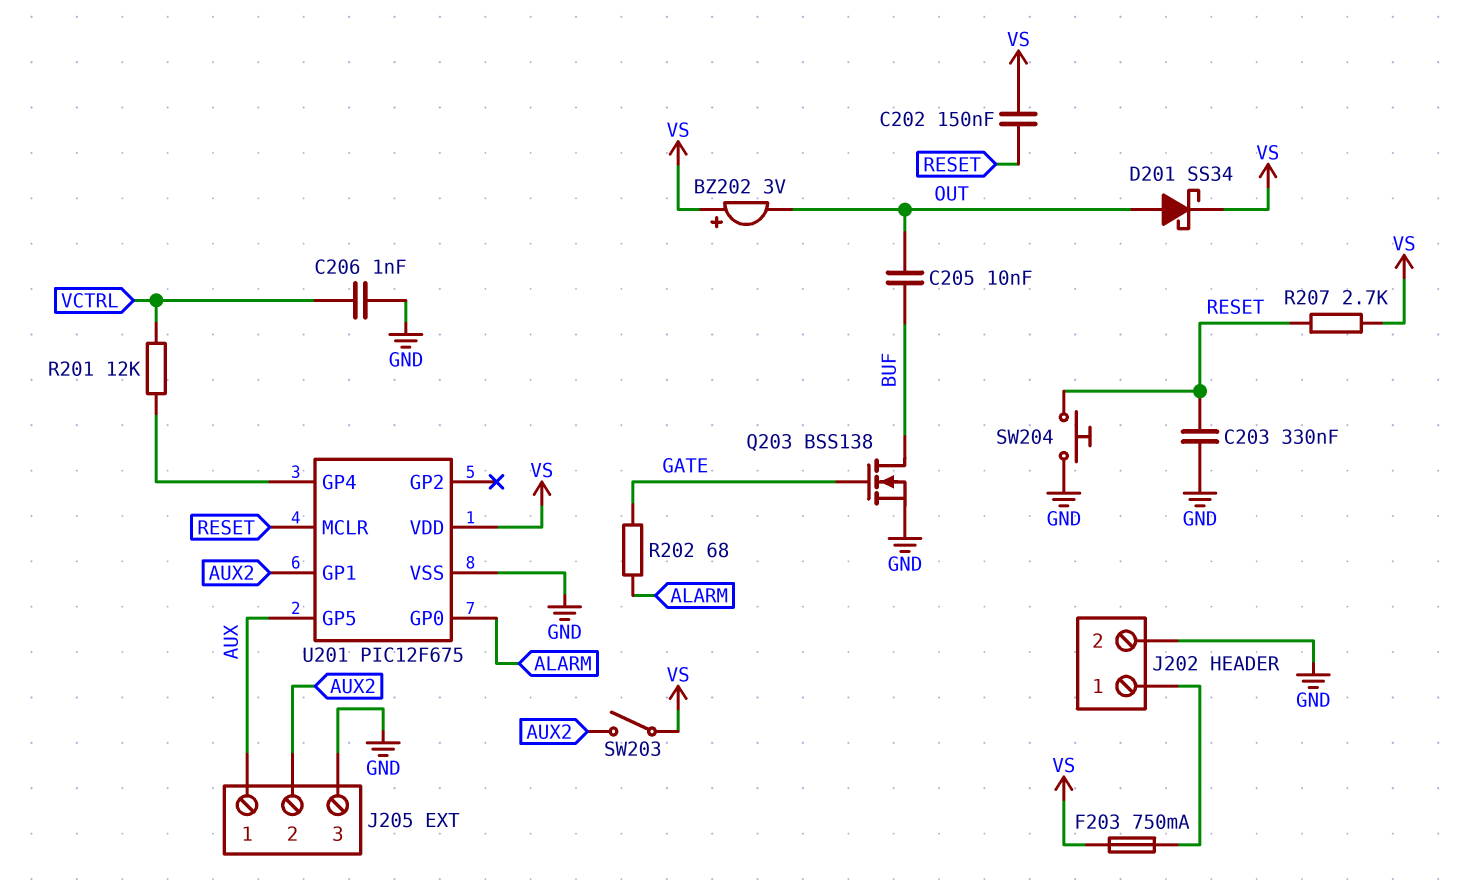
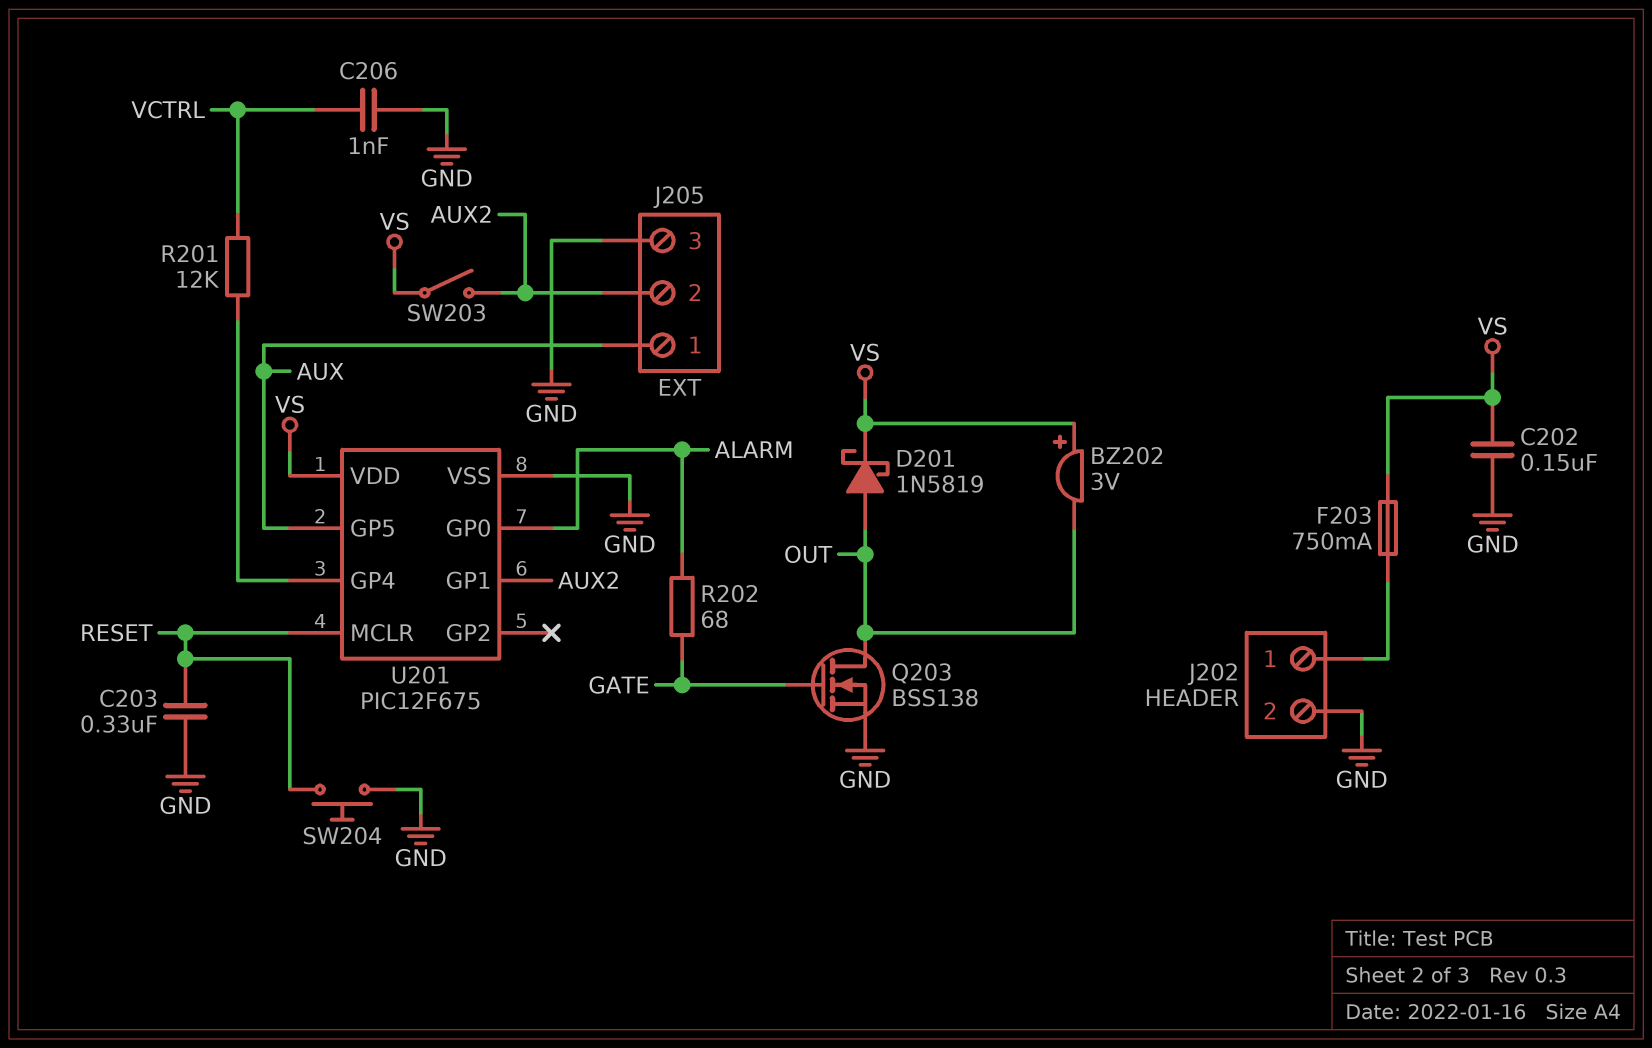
C202: 150nF (RESET, VS) -> 150nF (GND, VS)
C205: 10nF (BUF, OUT) -> none
D201: schottky SS34 (A OUT, K VS) -> schottky 1N5819 (A OUT, K VS)
Q203: NMOS BSS138 (G GATE, D BUF, S GND) -> NMOS BSS138 (G GATE, D OUT, S GND)
R207: 2.7k (RESET, VS) -> none

